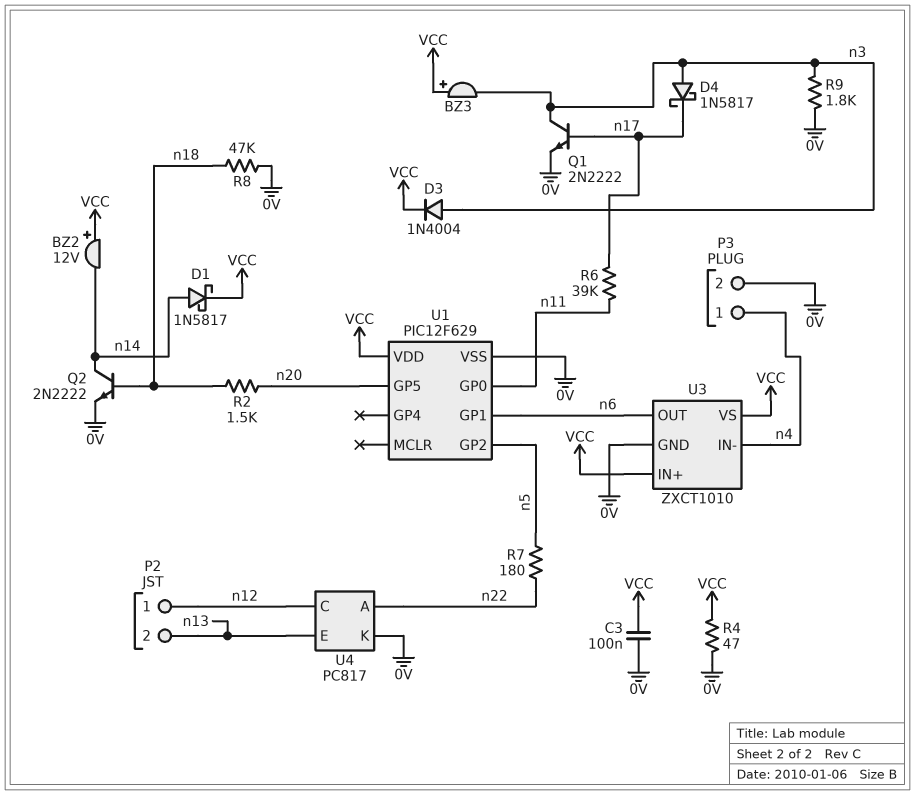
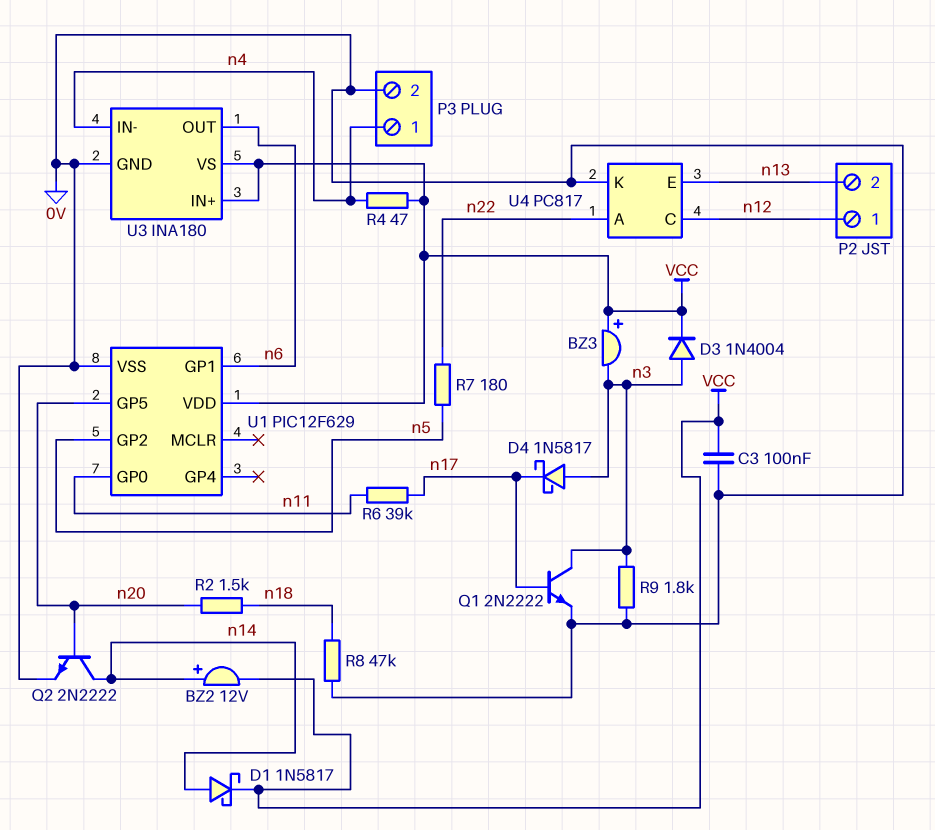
BZ2: buzzer 12V (plus VCC, minus n14) -> buzzer 12V (plus n14, minus VCC)
Q2: NPN 2N2222 (B n18, C n14, E 0V) -> NPN 2N2222 (B n20, C n14, E 0V)
R4: 47 (0V, VCC) -> 47 (VCC, n4)
U3: ZXCT1010 -> INA180

